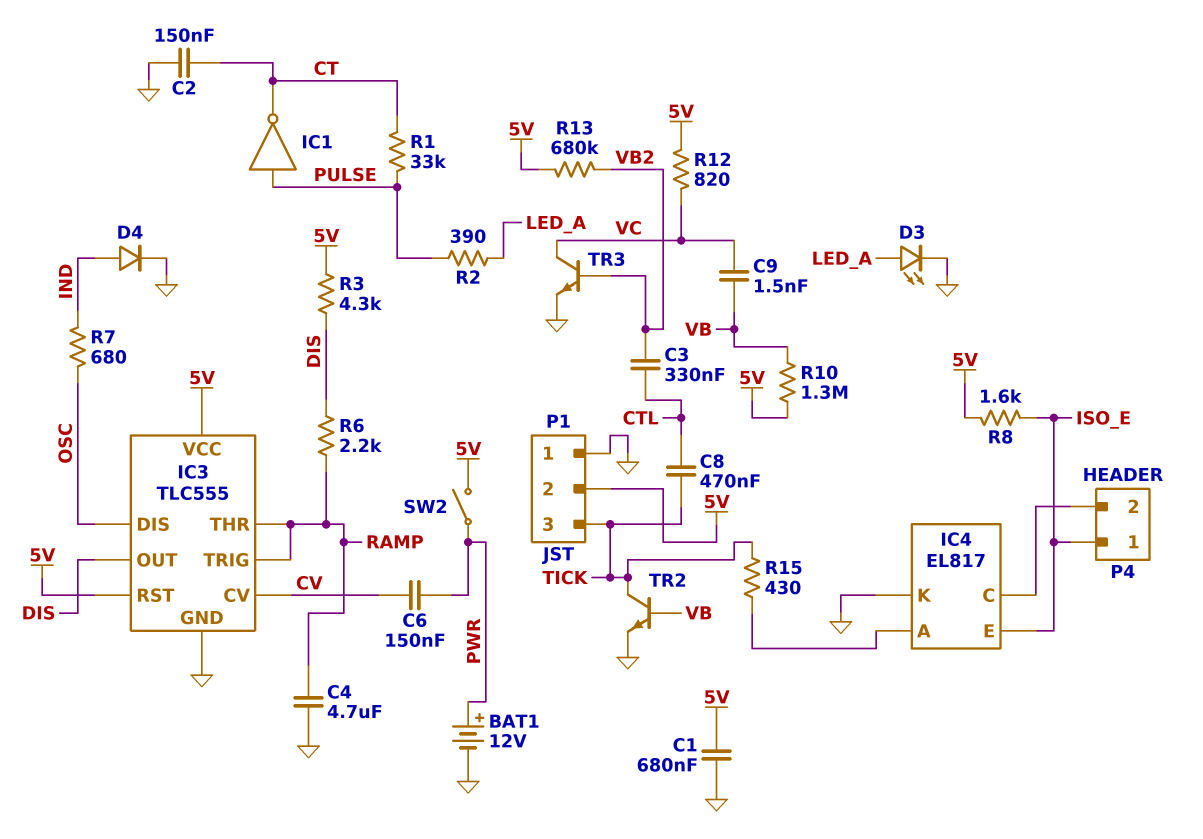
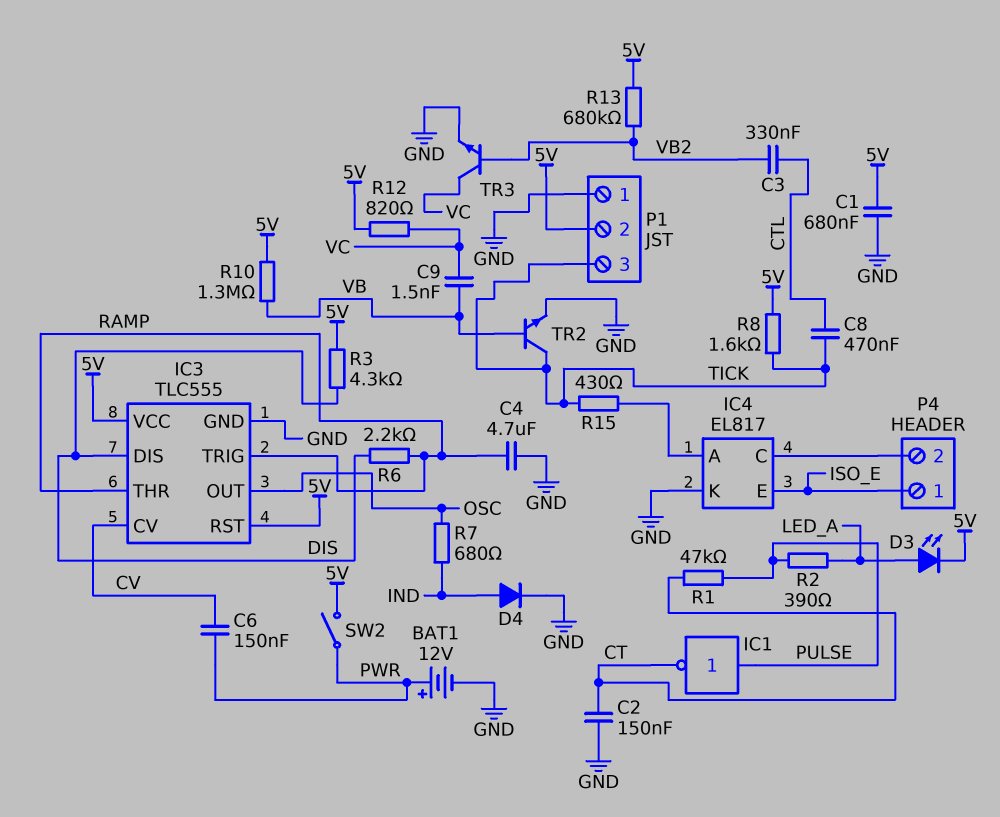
D3: LED (A LED_A, K GND) -> LED (A LED_A, K 5V)
IC3 pin DIS: OSC -> DIS
IC3 pin OUT: DIS -> OSC
R1: 33k (CT, PULSE) -> 47k (CT, PULSE)
R8: 1.6k (5V, ISO_E) -> 1.6k (5V, TICK)

